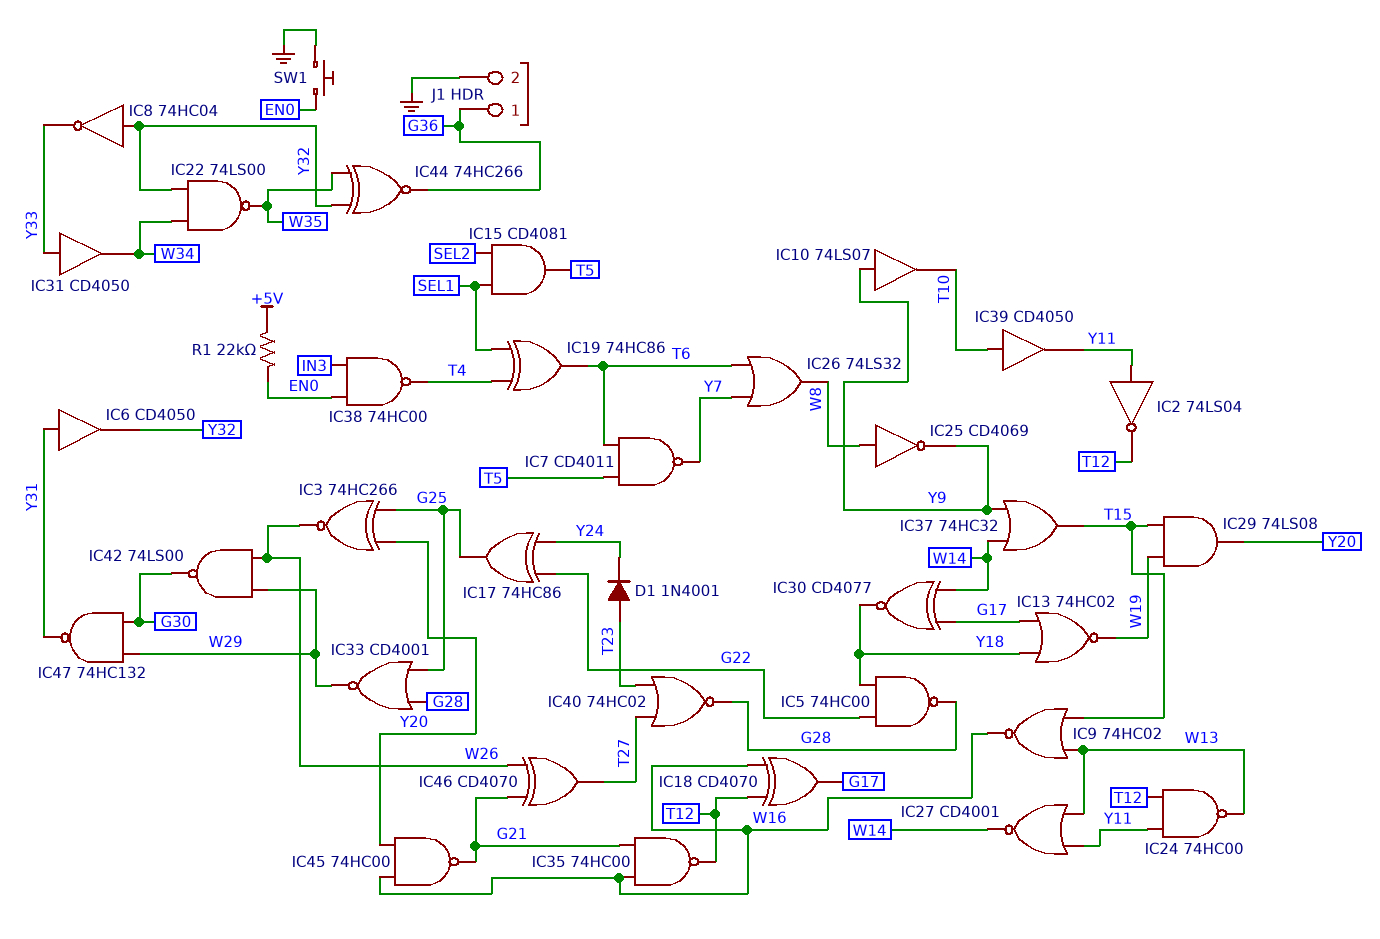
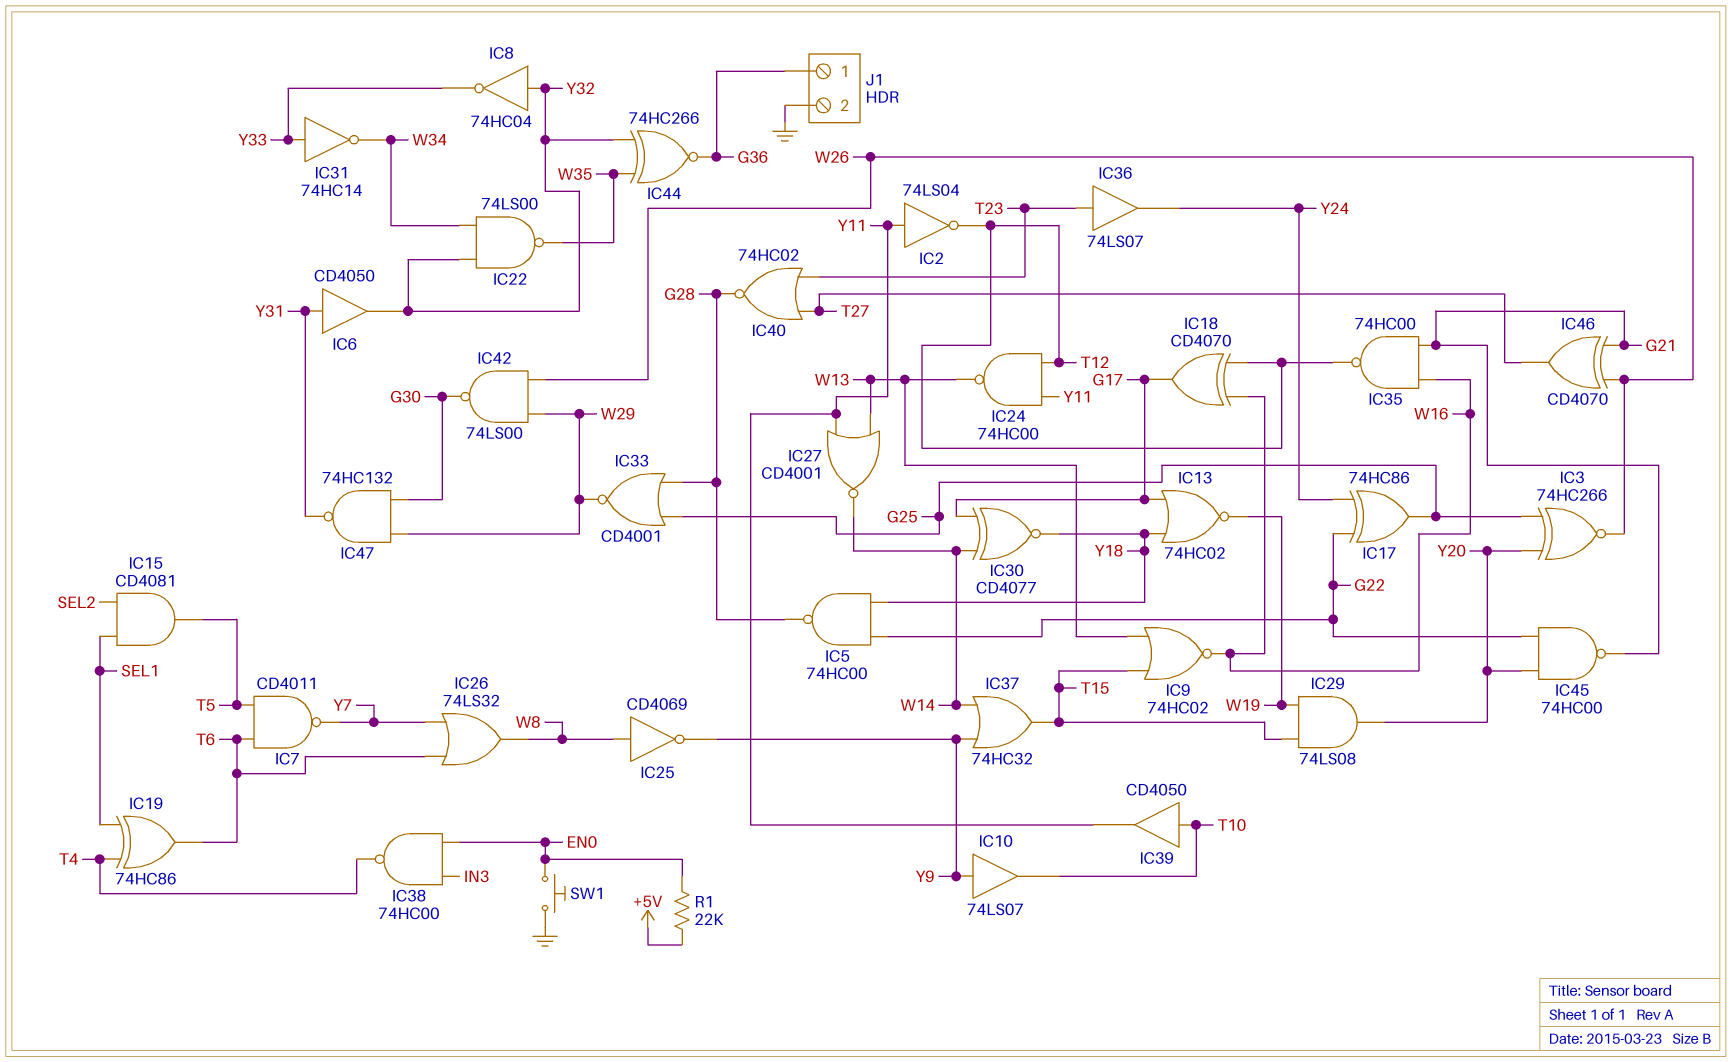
D1: diode 1N4001 (A T23, K Y24) -> none
IC31: buffer CD4050 (in Y33, out W34) -> NOT 74HC14 (in Y33, out W34)
IC36: none -> buffer 74LS07 (in T23, out Y24)
IC45: NAND 74HC00 (in W16, in Y20, out G21) -> NAND 74HC00 (in G22, in Y20, out G21)

